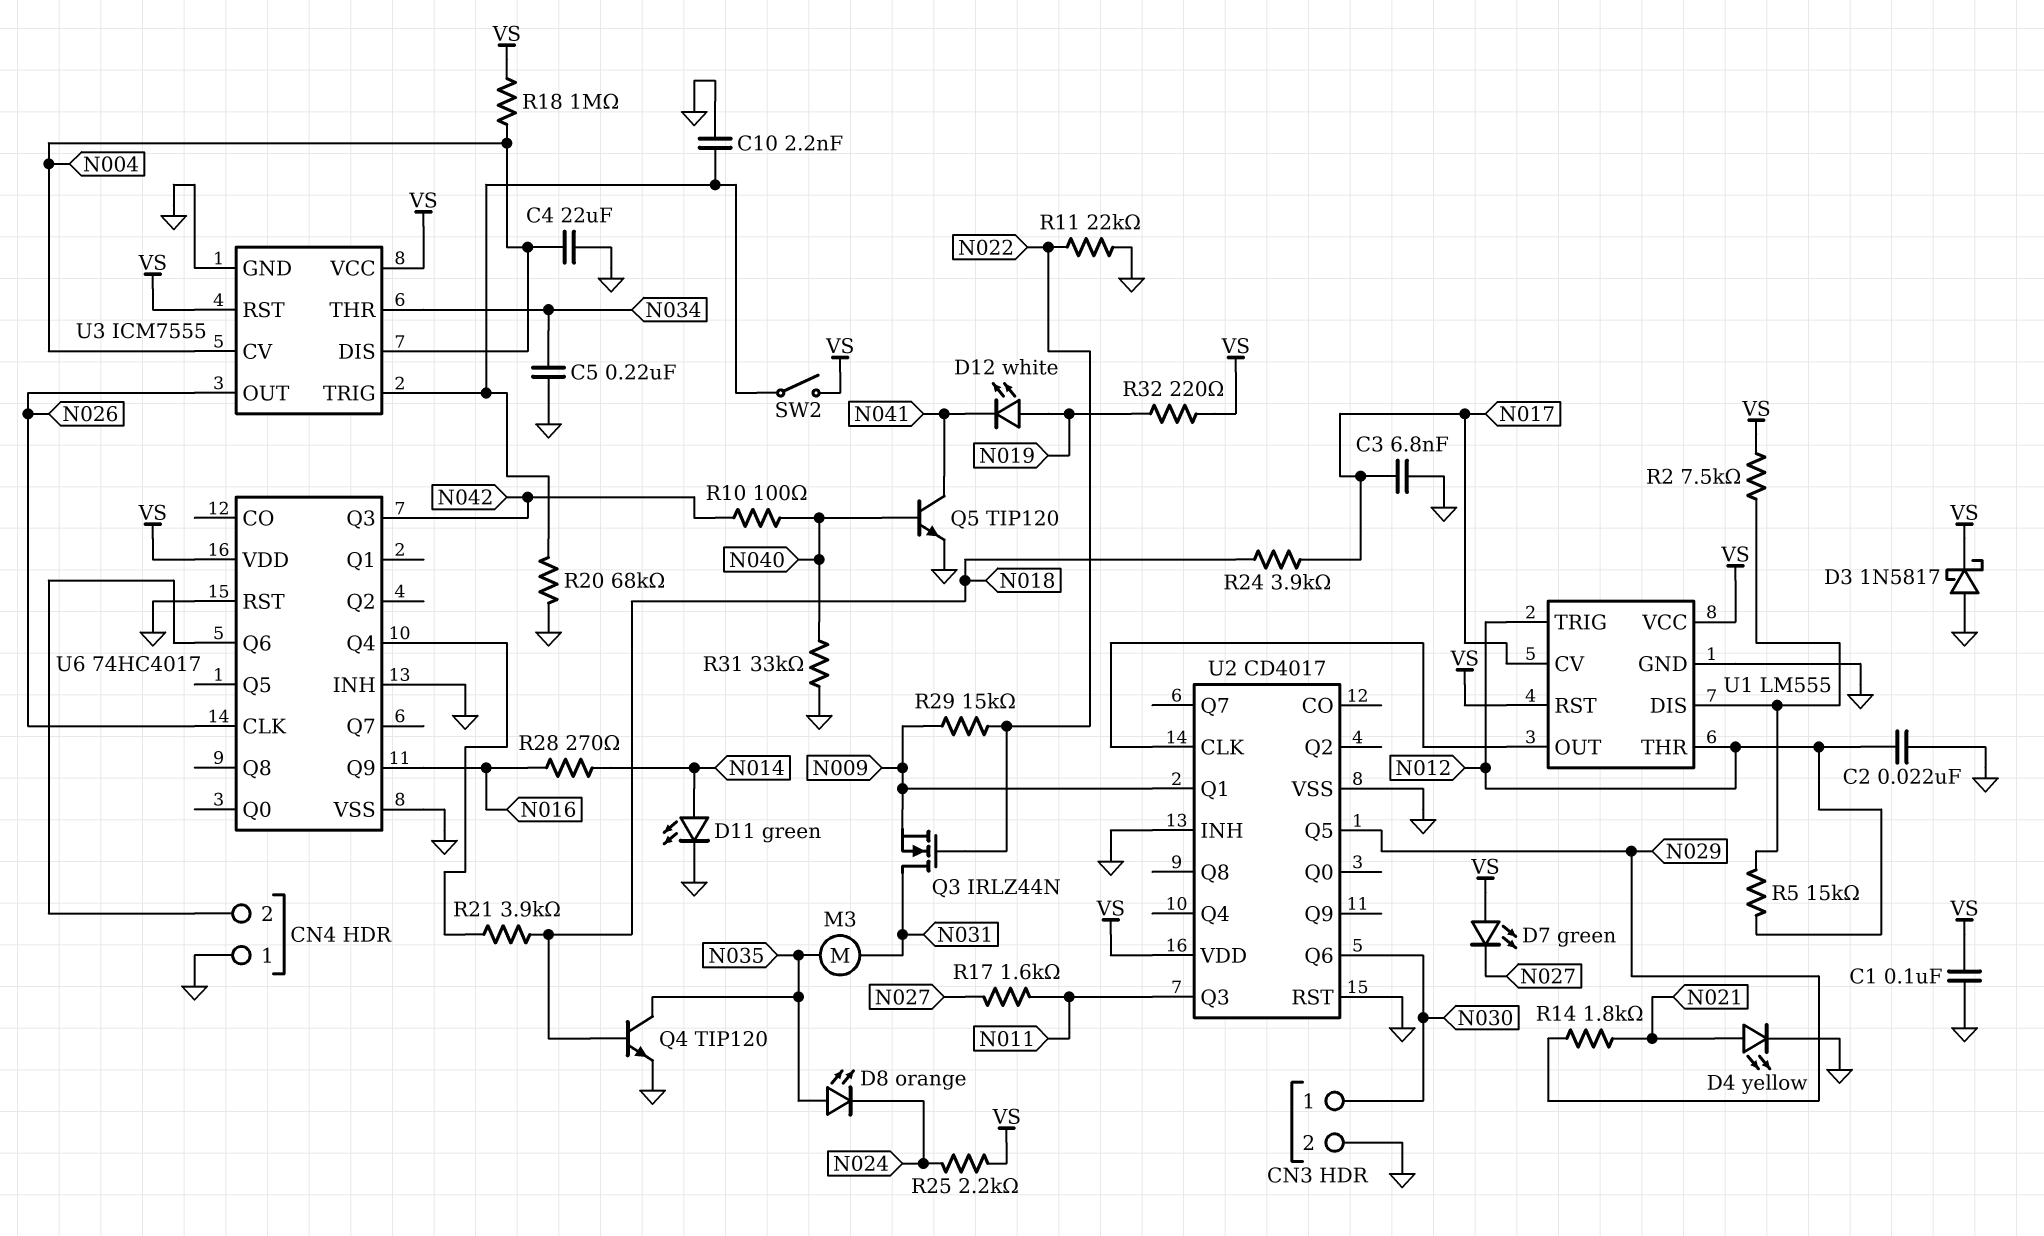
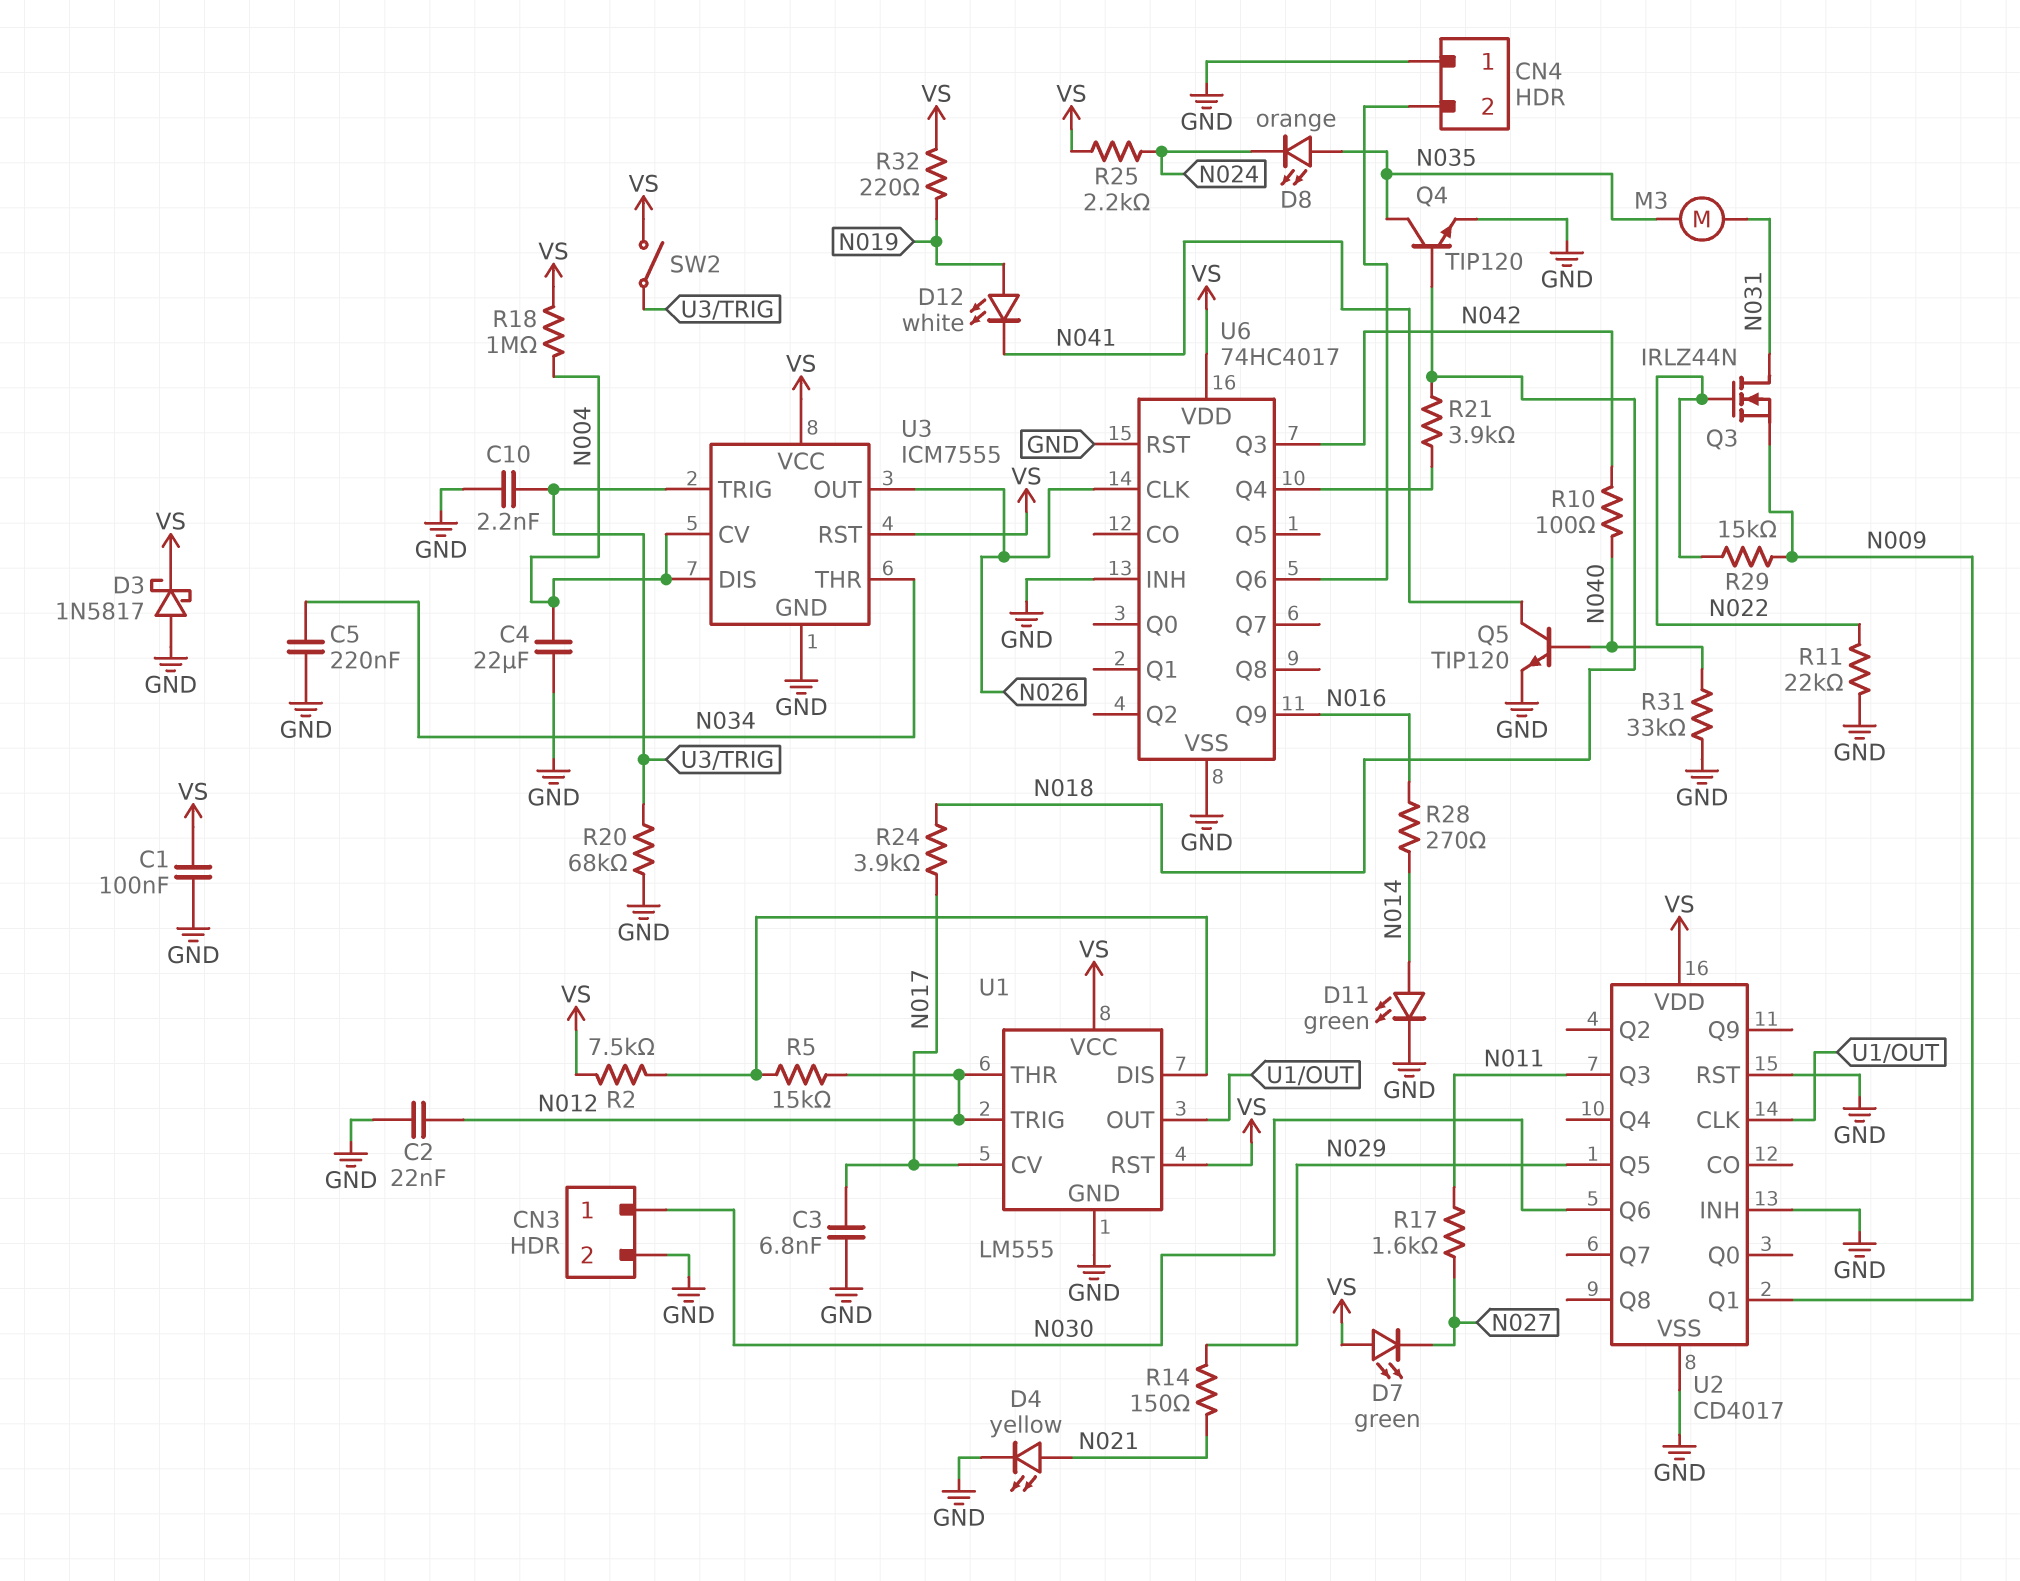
R14: 1.8k (N021, N029) -> 150 (N021, N029)

